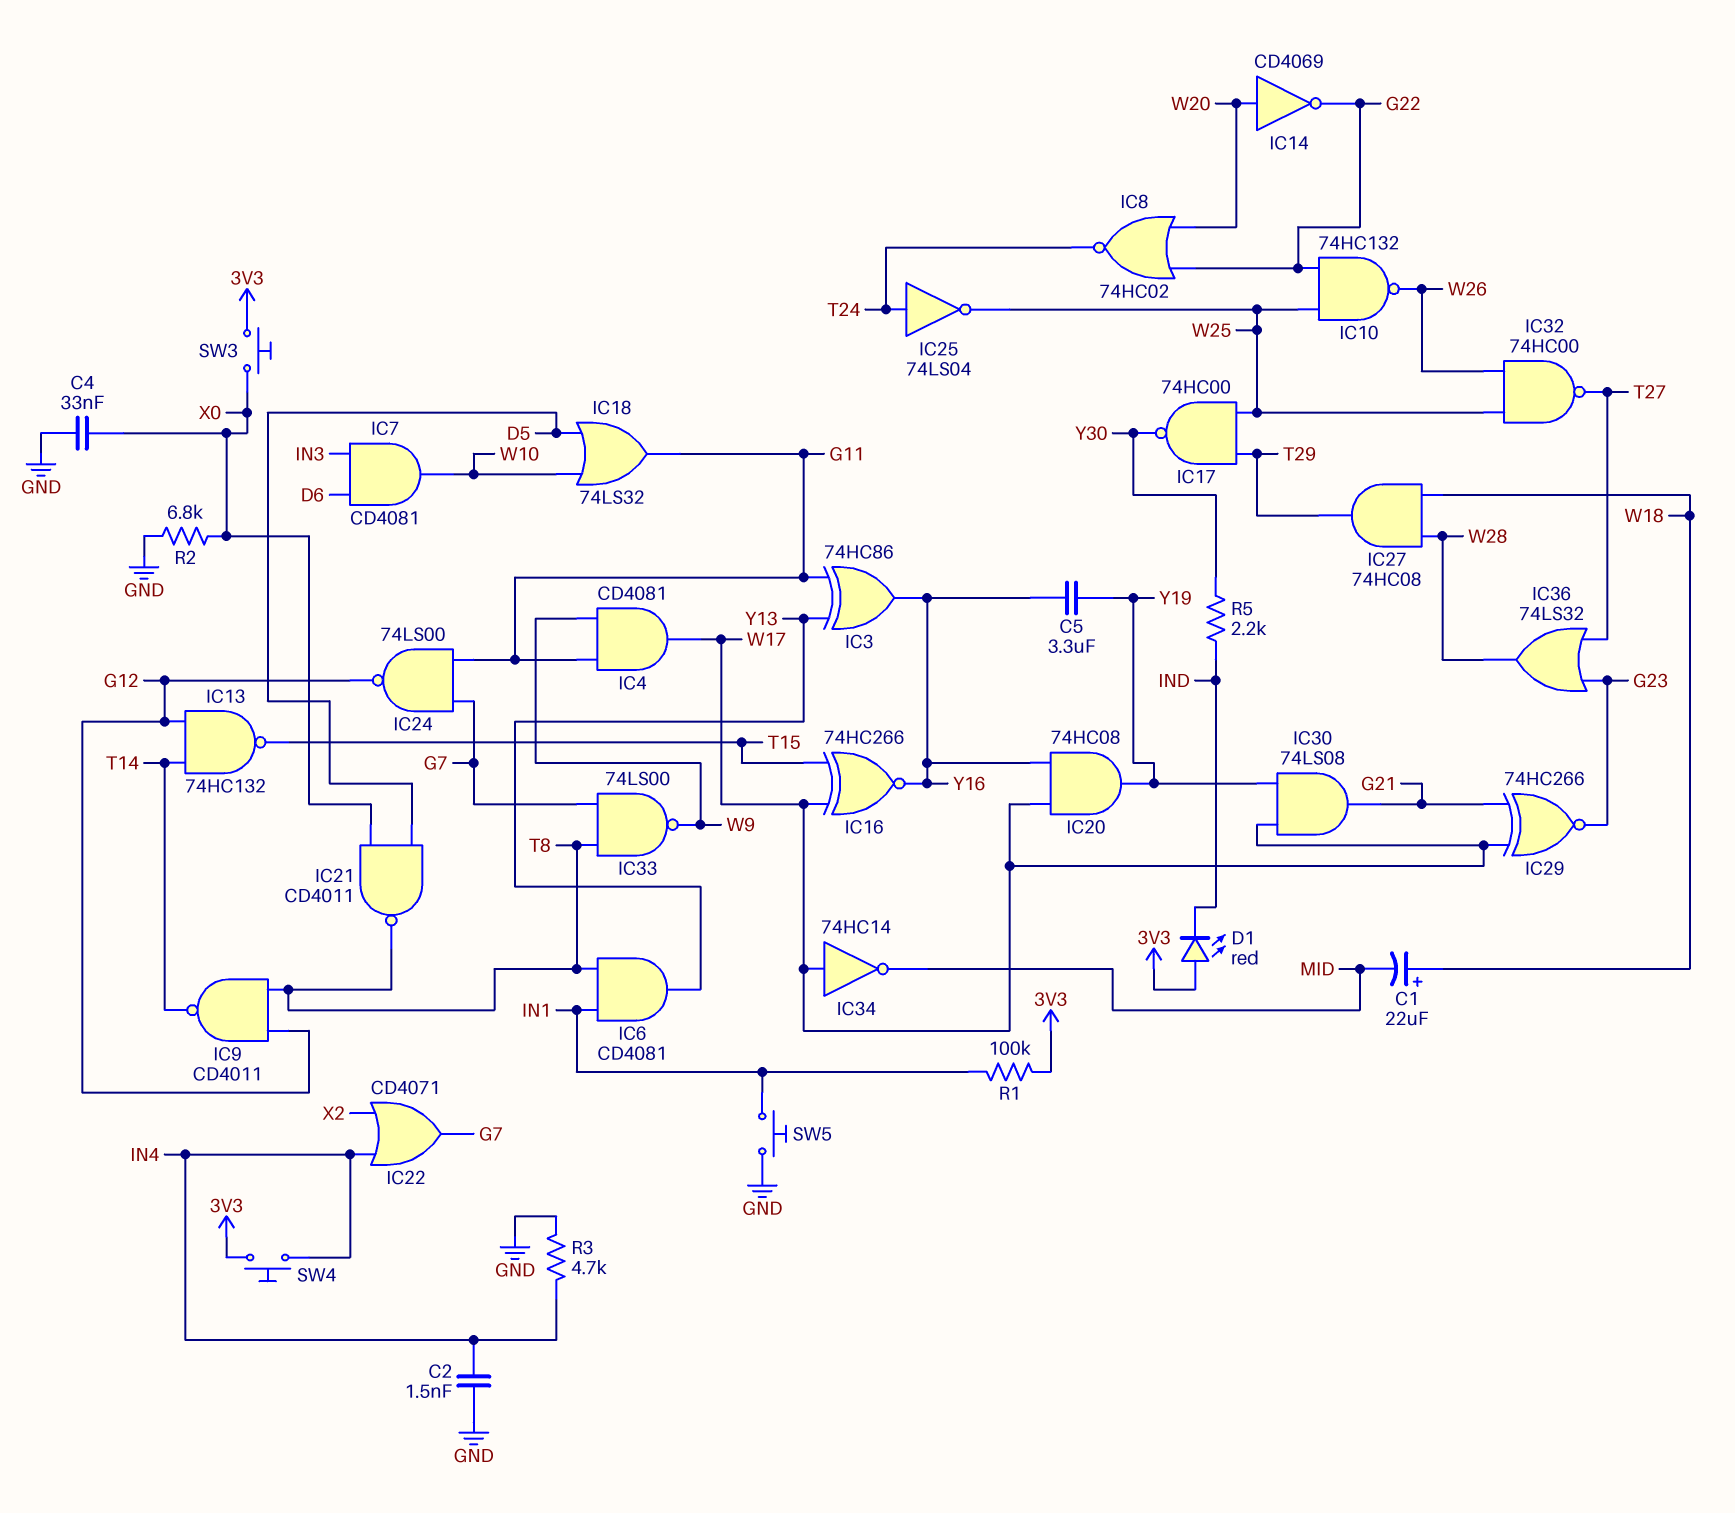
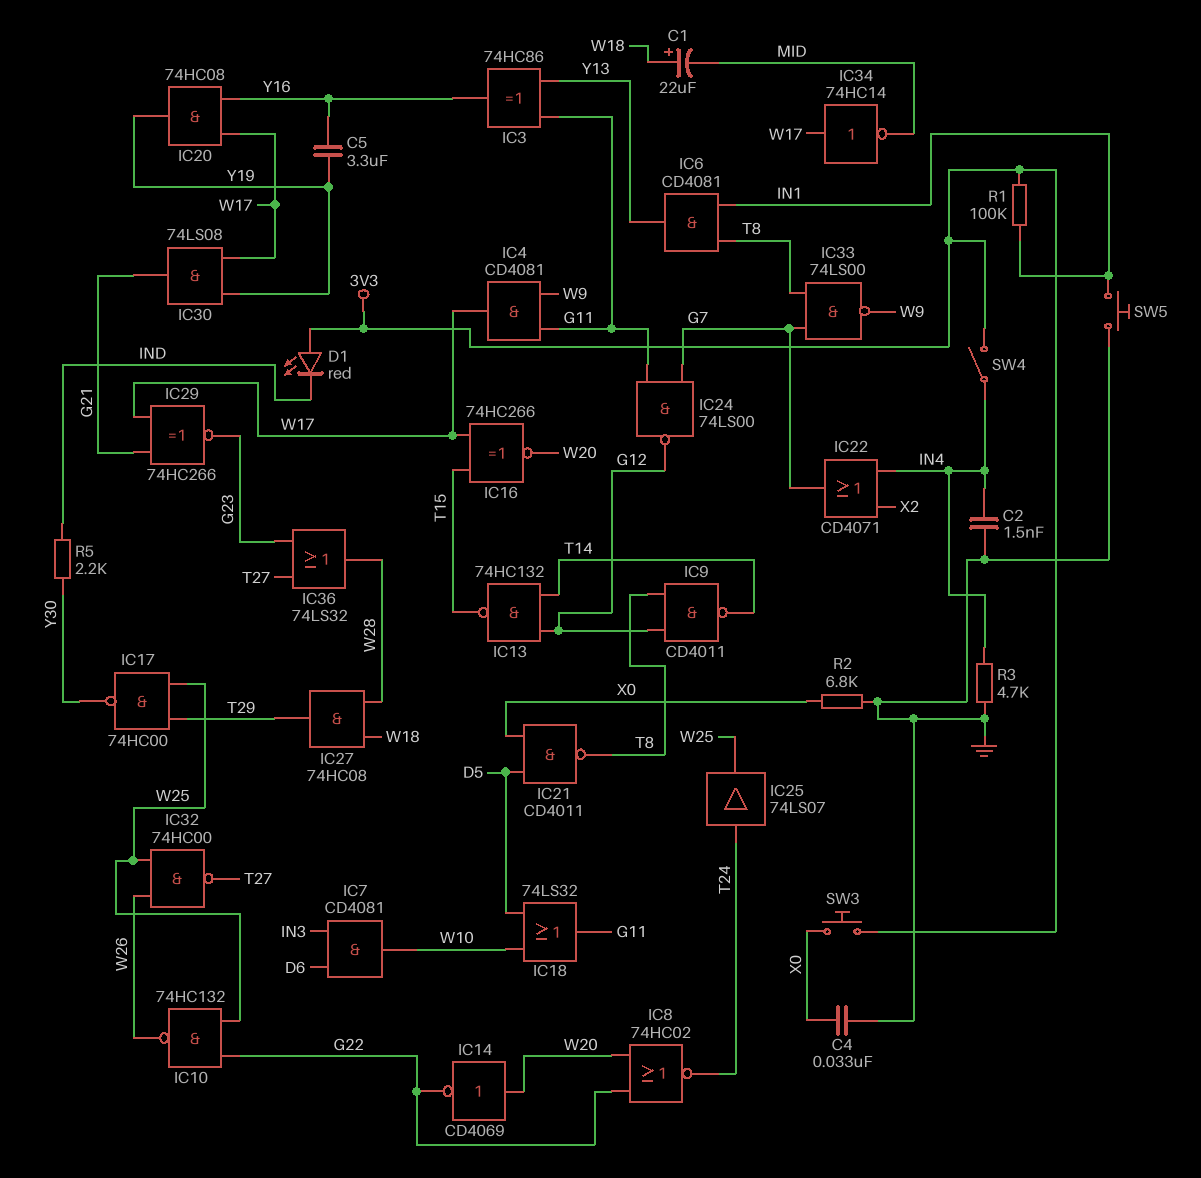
IC16: XNOR 74HC266 (in T15, in W17, out Y16) -> XNOR 74HC266 (in T15, in W17, out W20)
IC25: NOT 74LS04 (in T24, out W25) -> buffer 74LS07 (in T24, out W25)
SW4: button (3V3, IN4) -> switch (3V3, IN4)

